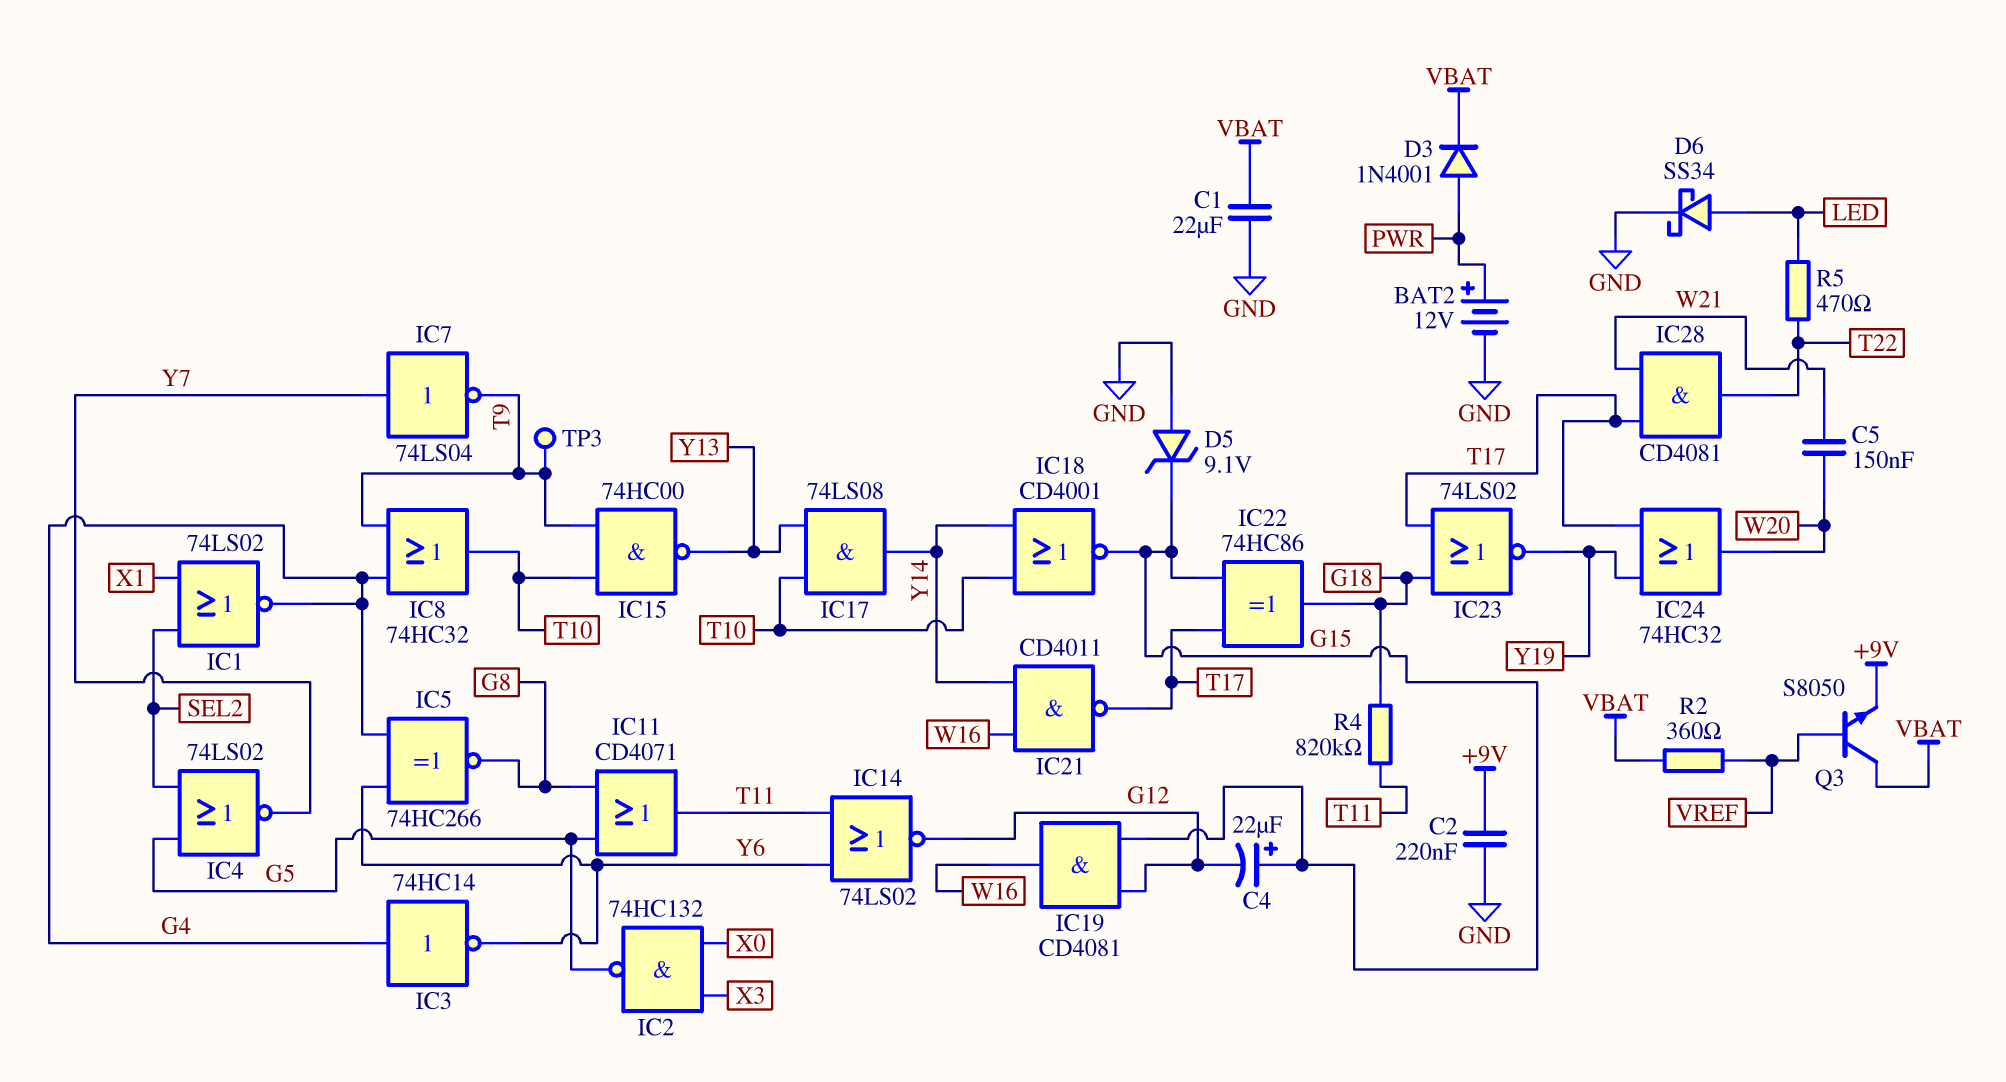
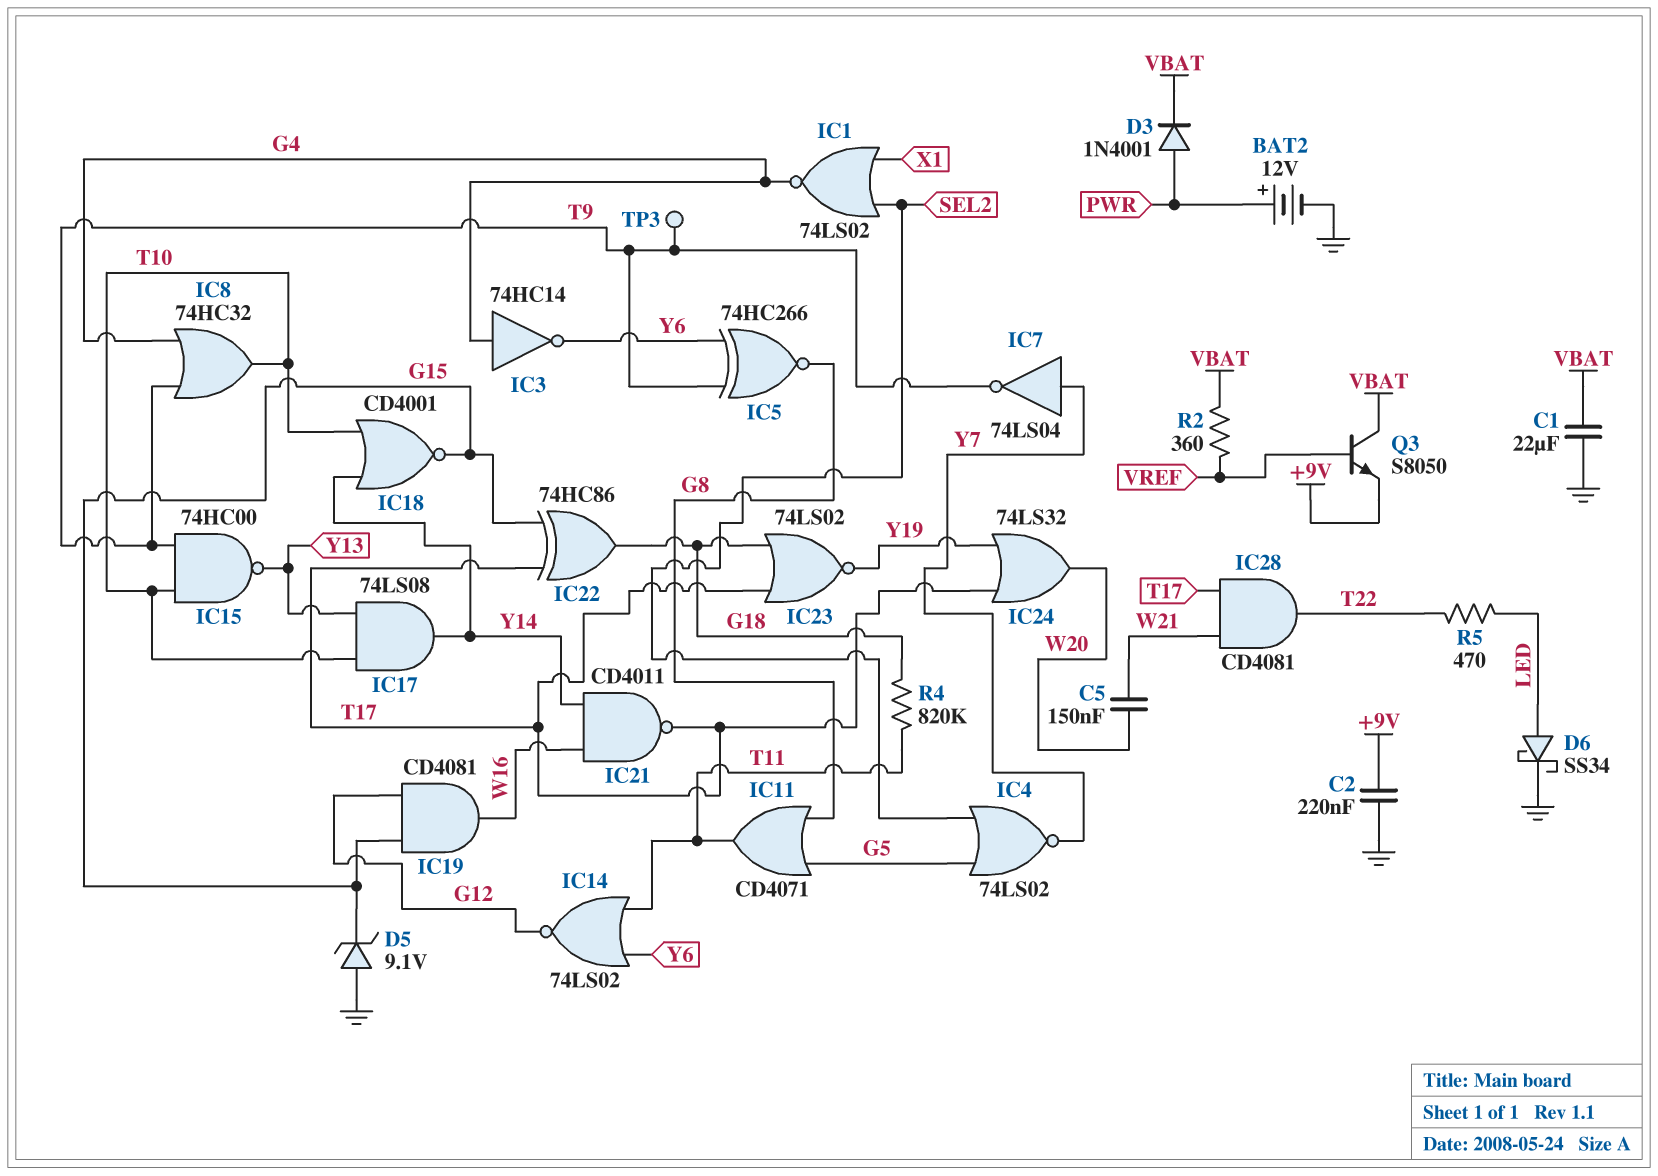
C4: 22uF (plus G15, minus G12) -> none
IC2: NAND 74HC132 (in X0, in X3, out G5) -> none
IC5: XNOR 74HC266 (in G4, in Y6, out G8) -> XNOR 74HC266 (in T9, in Y6, out G8)
IC24: OR 74HC32 (in T17, in Y19, out W20) -> OR 74LS32 (in T17, in Y19, out W20)

